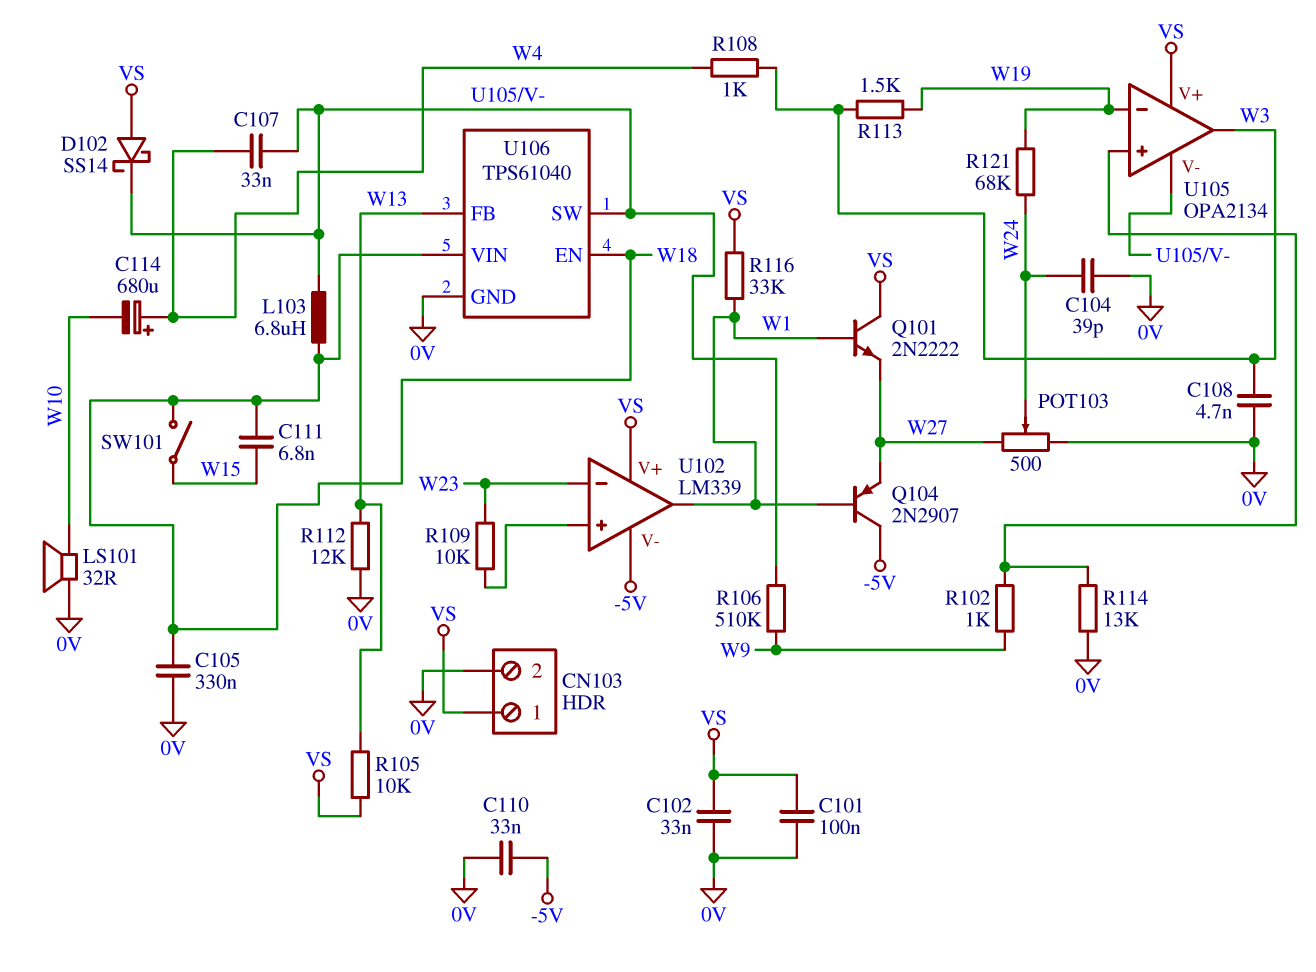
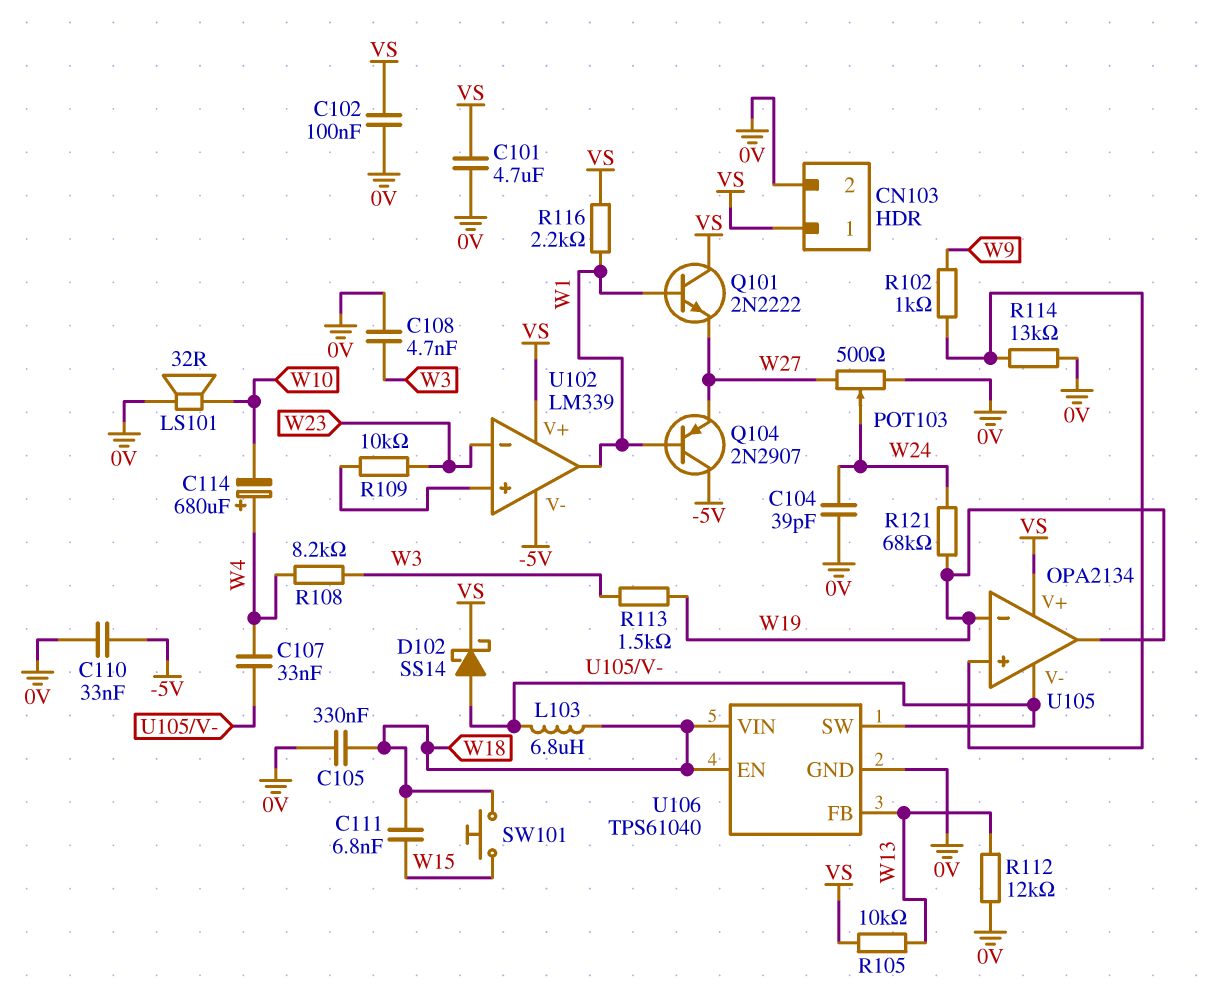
C101: 100nF (0V, VS) -> 4.7uF (0V, VS)
C102: 33nF (0V, VS) -> 100nF (0V, VS)
D102: schottky SS14 (A VS, K U105/V-) -> schottky SS14 (A U105/V-, K VS)
R106: 510k (U105/V-, W9) -> none
R108: 1k (W3, W4) -> 8.2k (W3, W4)
R116: 33k (VS, W1) -> 2.2k (VS, W1)
SW101: switch (W15, W18) -> button (W15, W18)
U105 pin out: W3 -> W19

